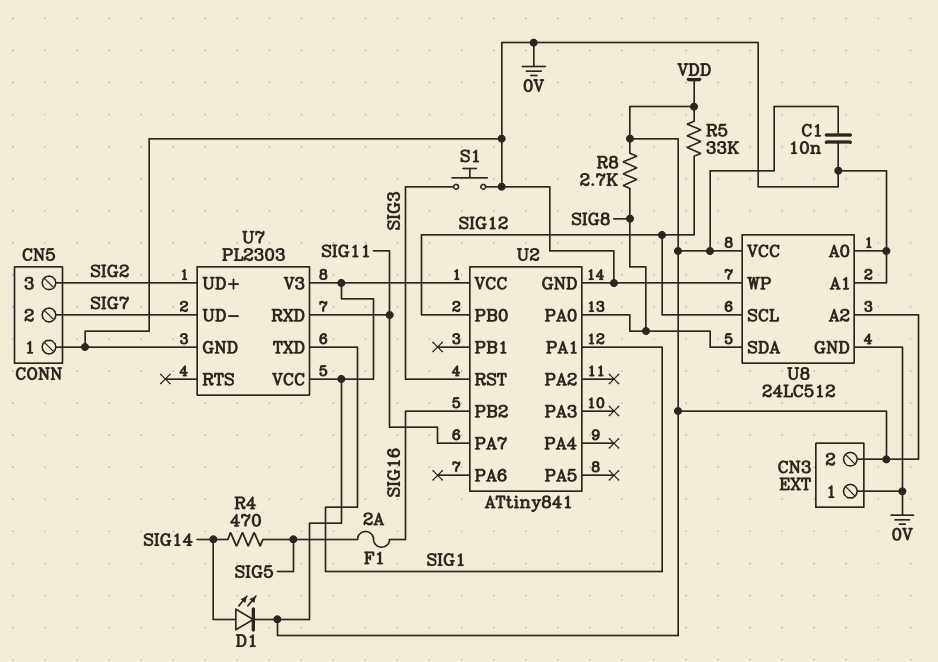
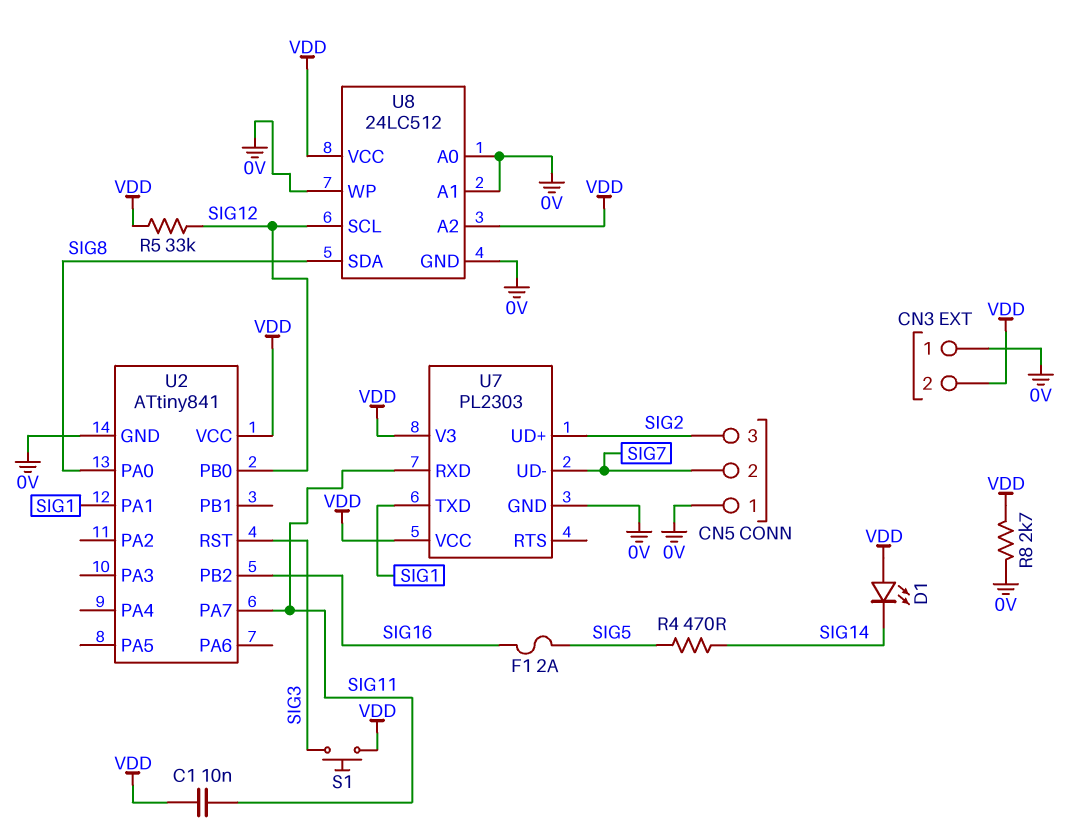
C1: 10nF (0V, VDD) -> 10nF (SIG11, VDD)
D1: LED (A SIG14, K VDD) -> LED (A VDD, K SIG14)
R8: 2.7k (SIG8, VDD) -> 2.7k (0V, VDD)
S1: button (0V, SIG3) -> button (SIG3, VDD)

